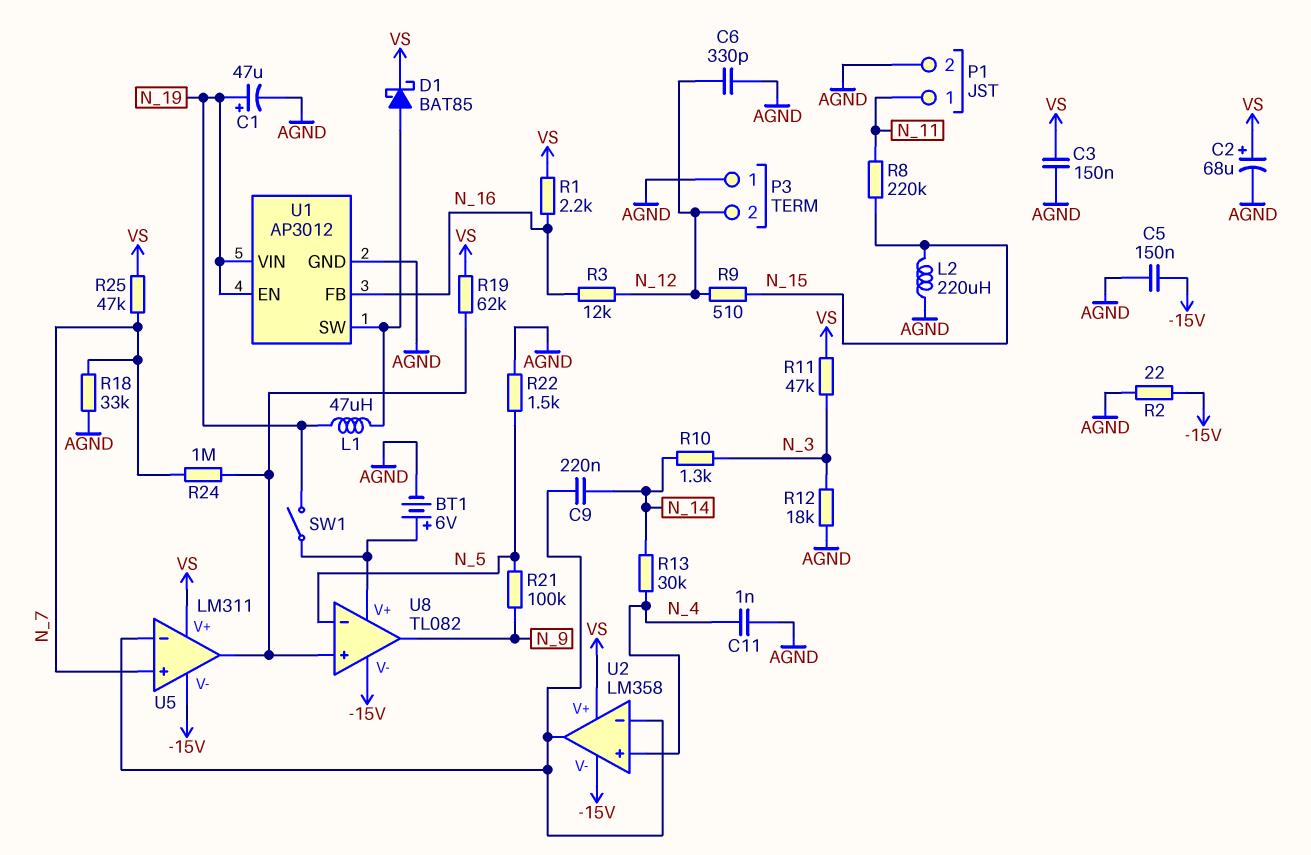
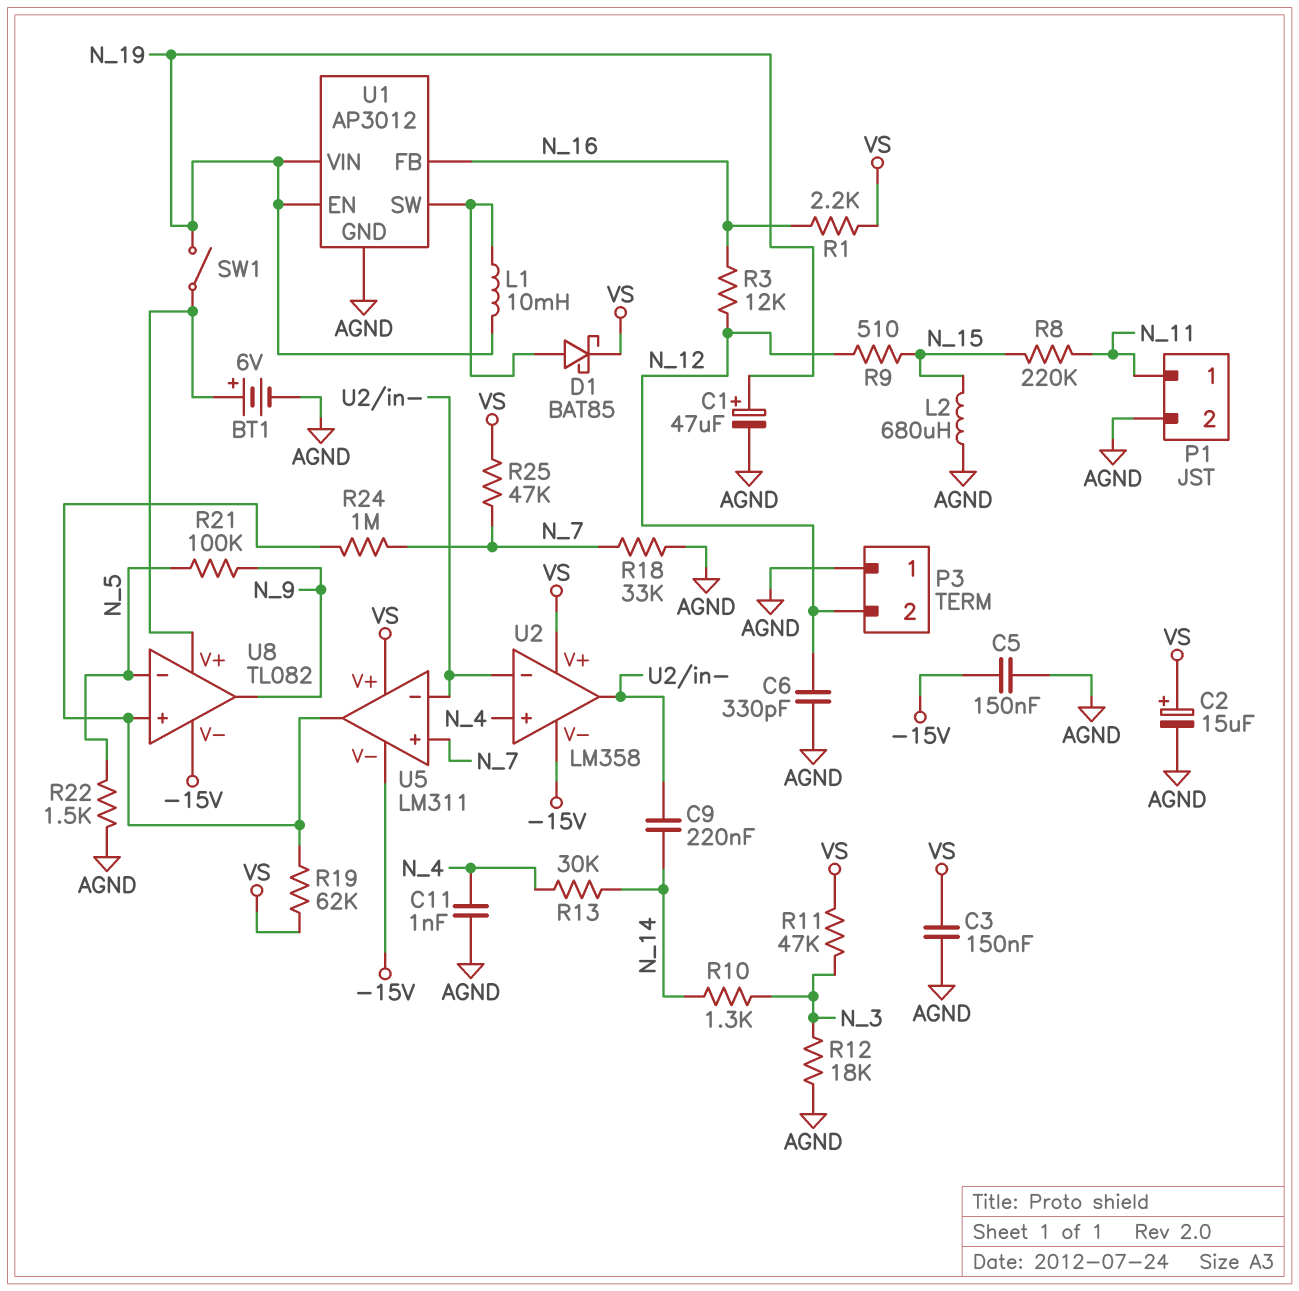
C2: 68uF (plus VS, minus AGND) -> 15uF (plus VS, minus AGND)
L1: 47uH (N_19, U1/SW) -> 10mH (N_19, U1/SW)
L2: 220uH (AGND, N_15) -> 680uH (AGND, N_15)
R2: 22 (-15V, AGND) -> none

